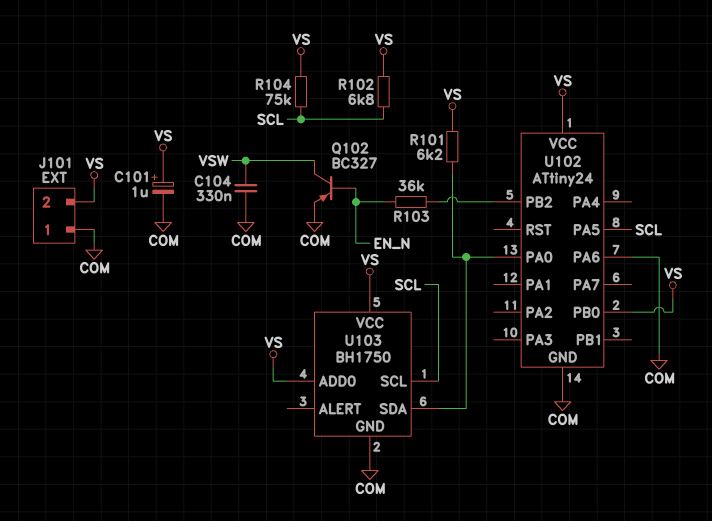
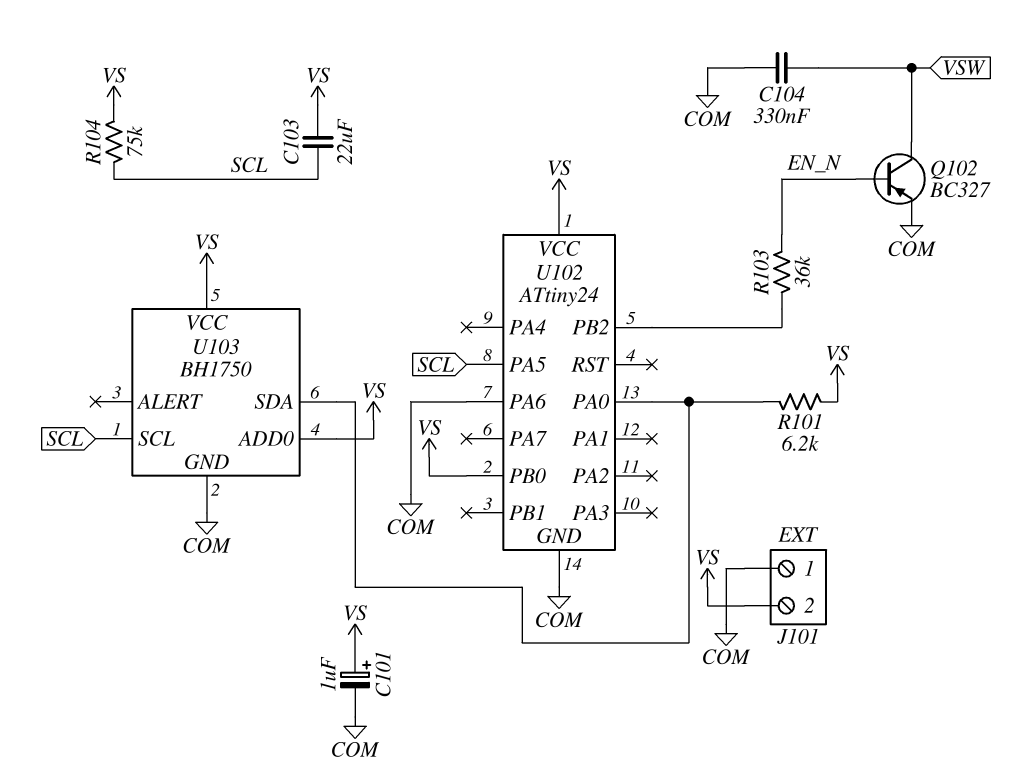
C103: none -> 22uF (SCL, VS)
R102: 6.8k (SCL, VS) -> none

